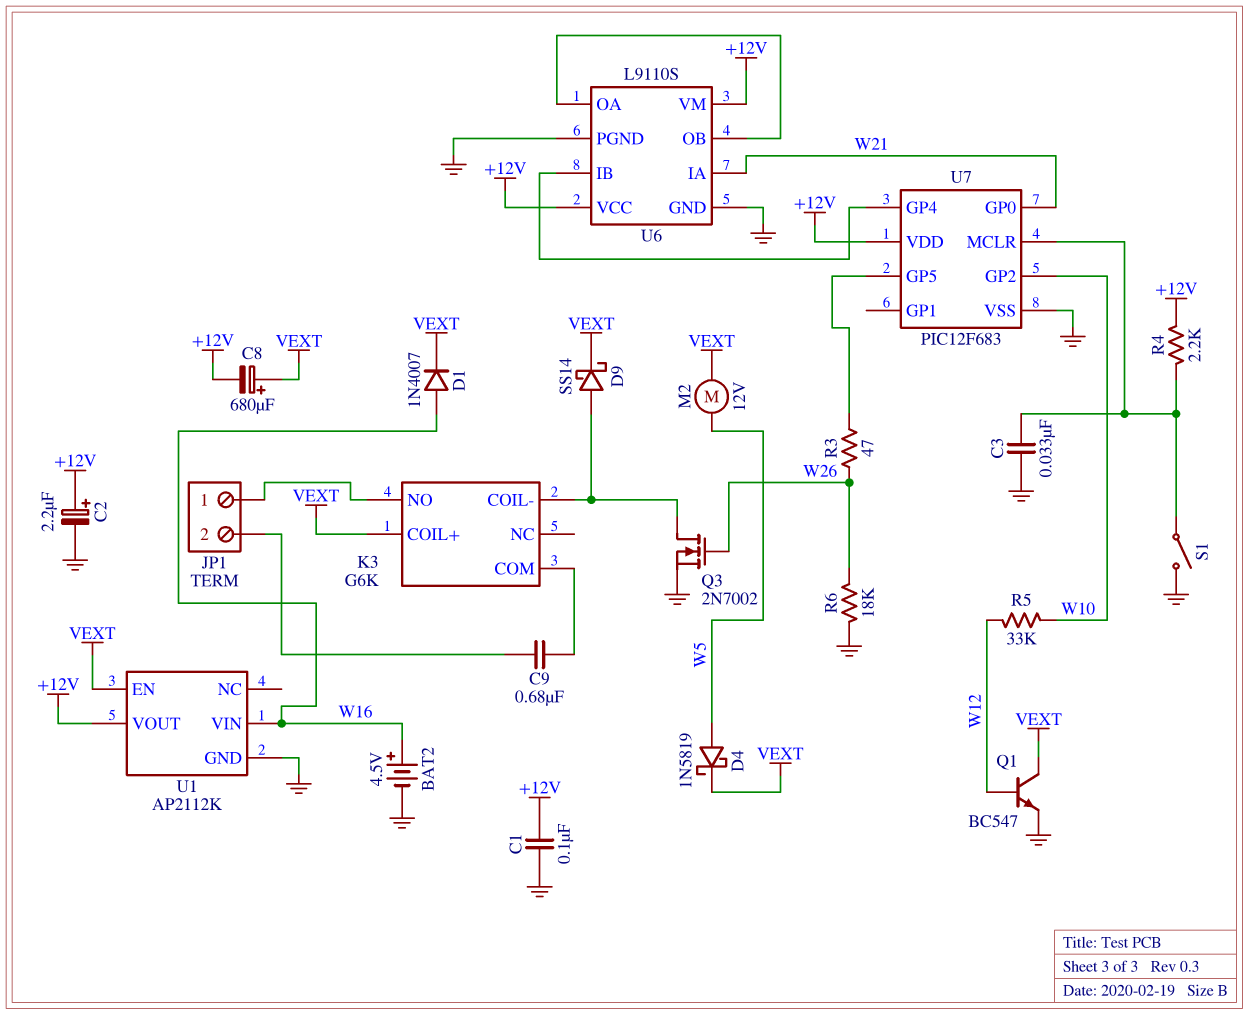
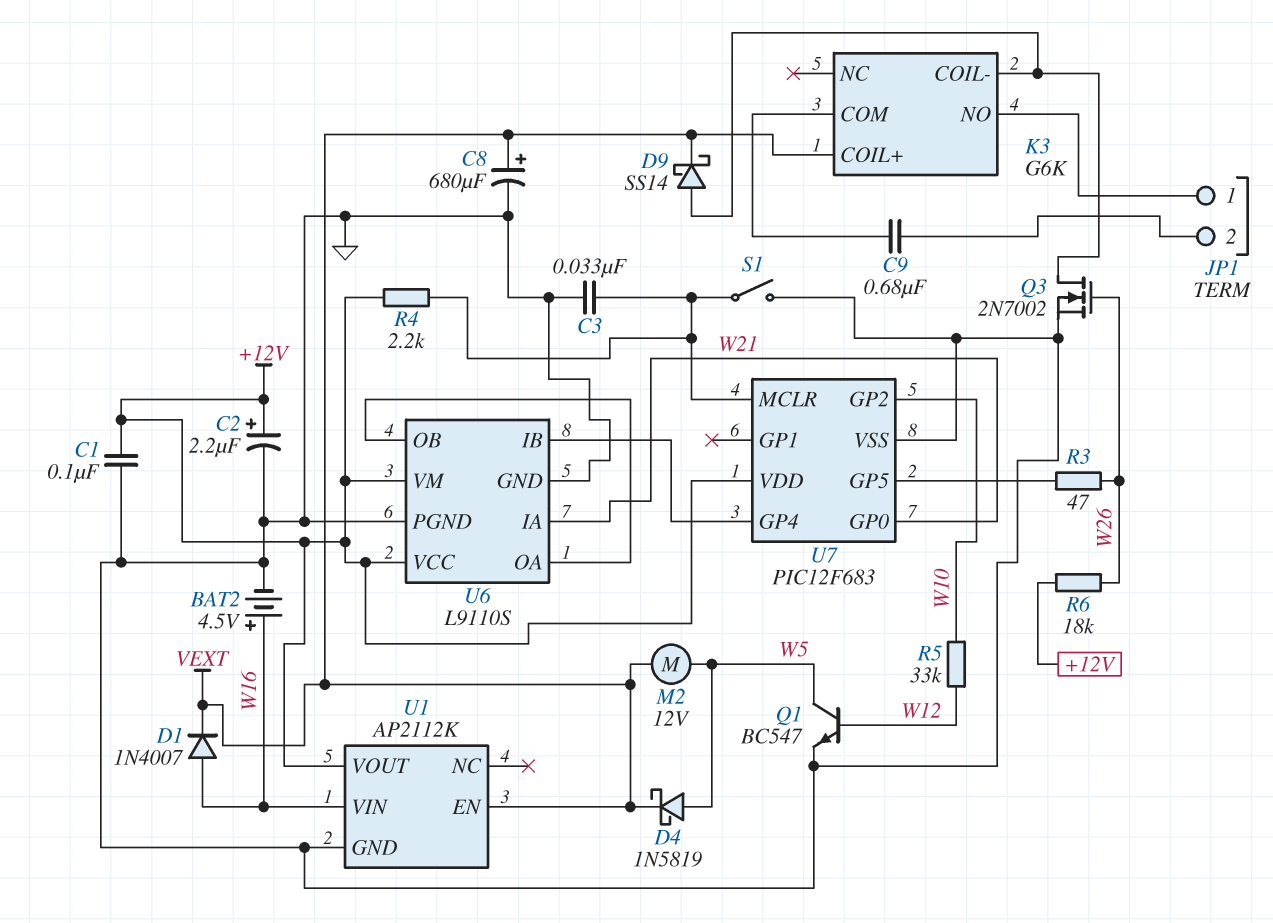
C8: 680uF (plus VEXT, minus +12V) -> 680uF (plus VEXT, minus GND)
Q1: NPN BC547 (B W12, C VEXT, E GND) -> NPN BC547 (B W12, C W5, E GND)
R6: 18k (GND, W26) -> 18k (+12V, W26)

